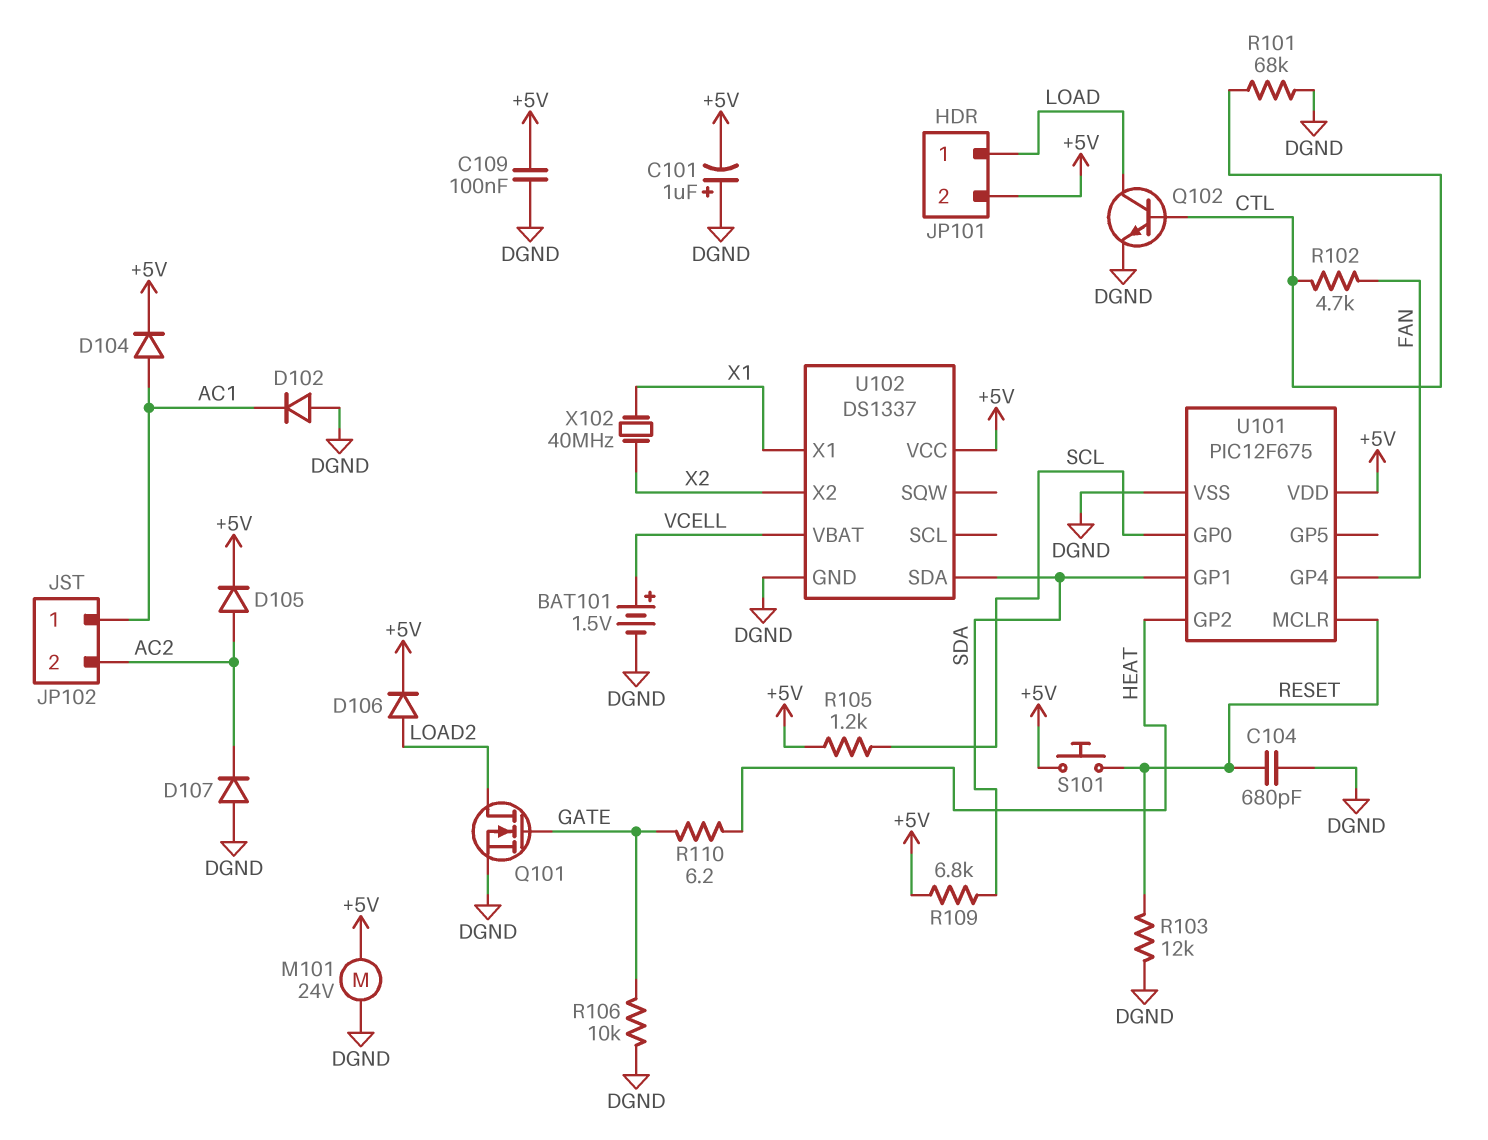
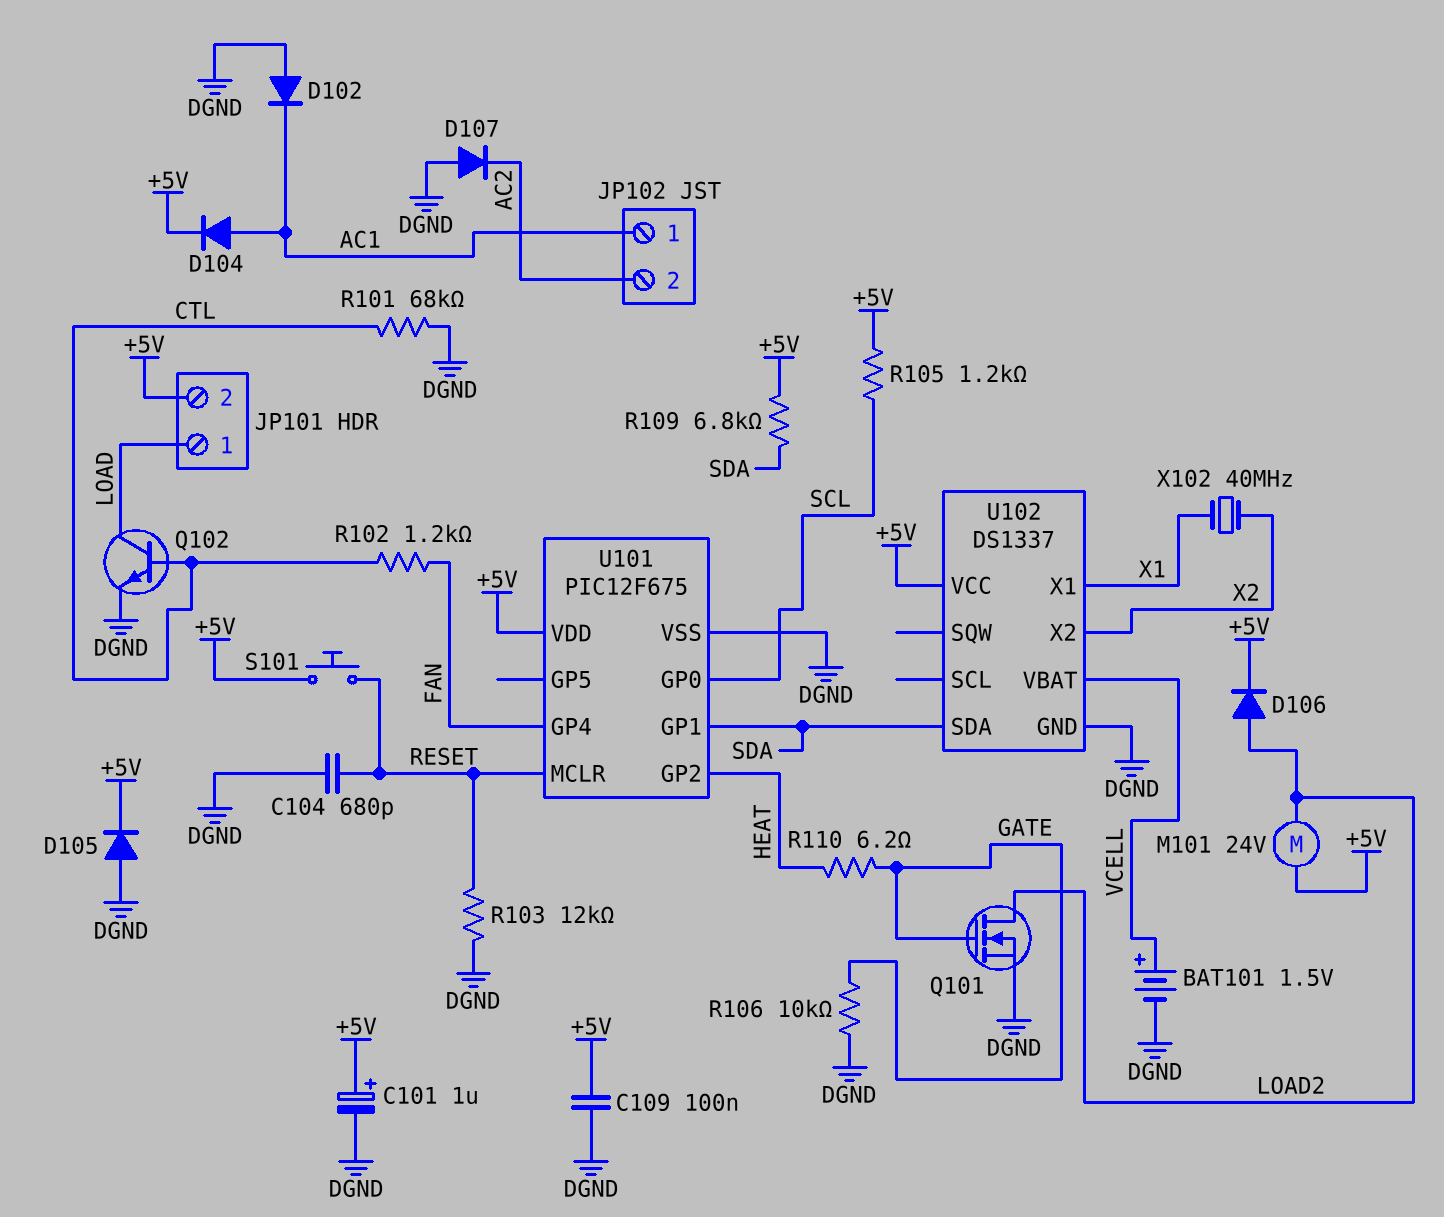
C101: 1uF (plus DGND, minus +5V) -> 1uF (plus +5V, minus DGND)
D105: diode (A AC2, K +5V) -> diode (A DGND, K +5V)
M101: motor 24V (+5V, DGND) -> motor 24V (+5V, LOAD2)
R102: 4.7k (CTL, FAN) -> 1.2k (CTL, FAN)

